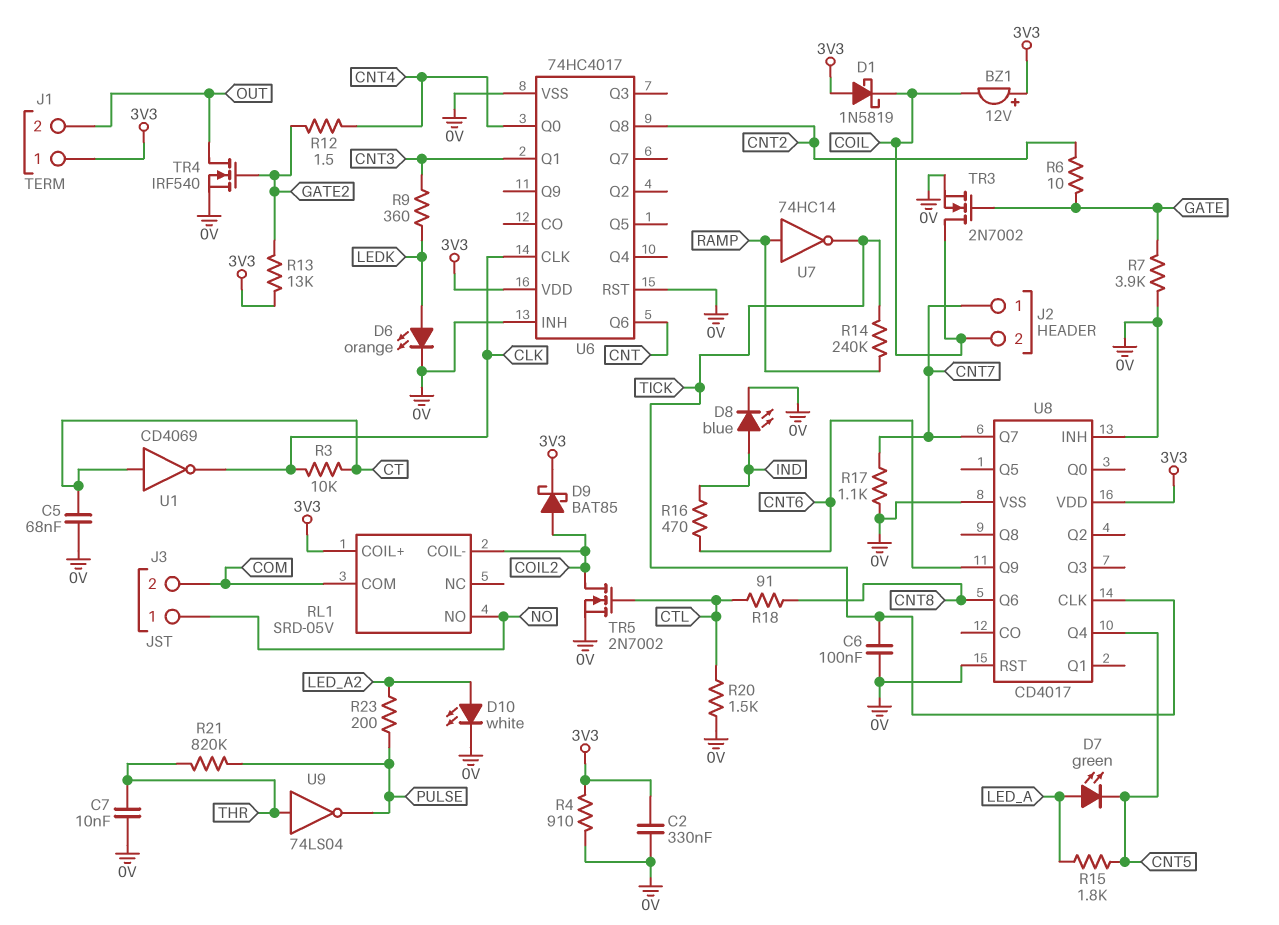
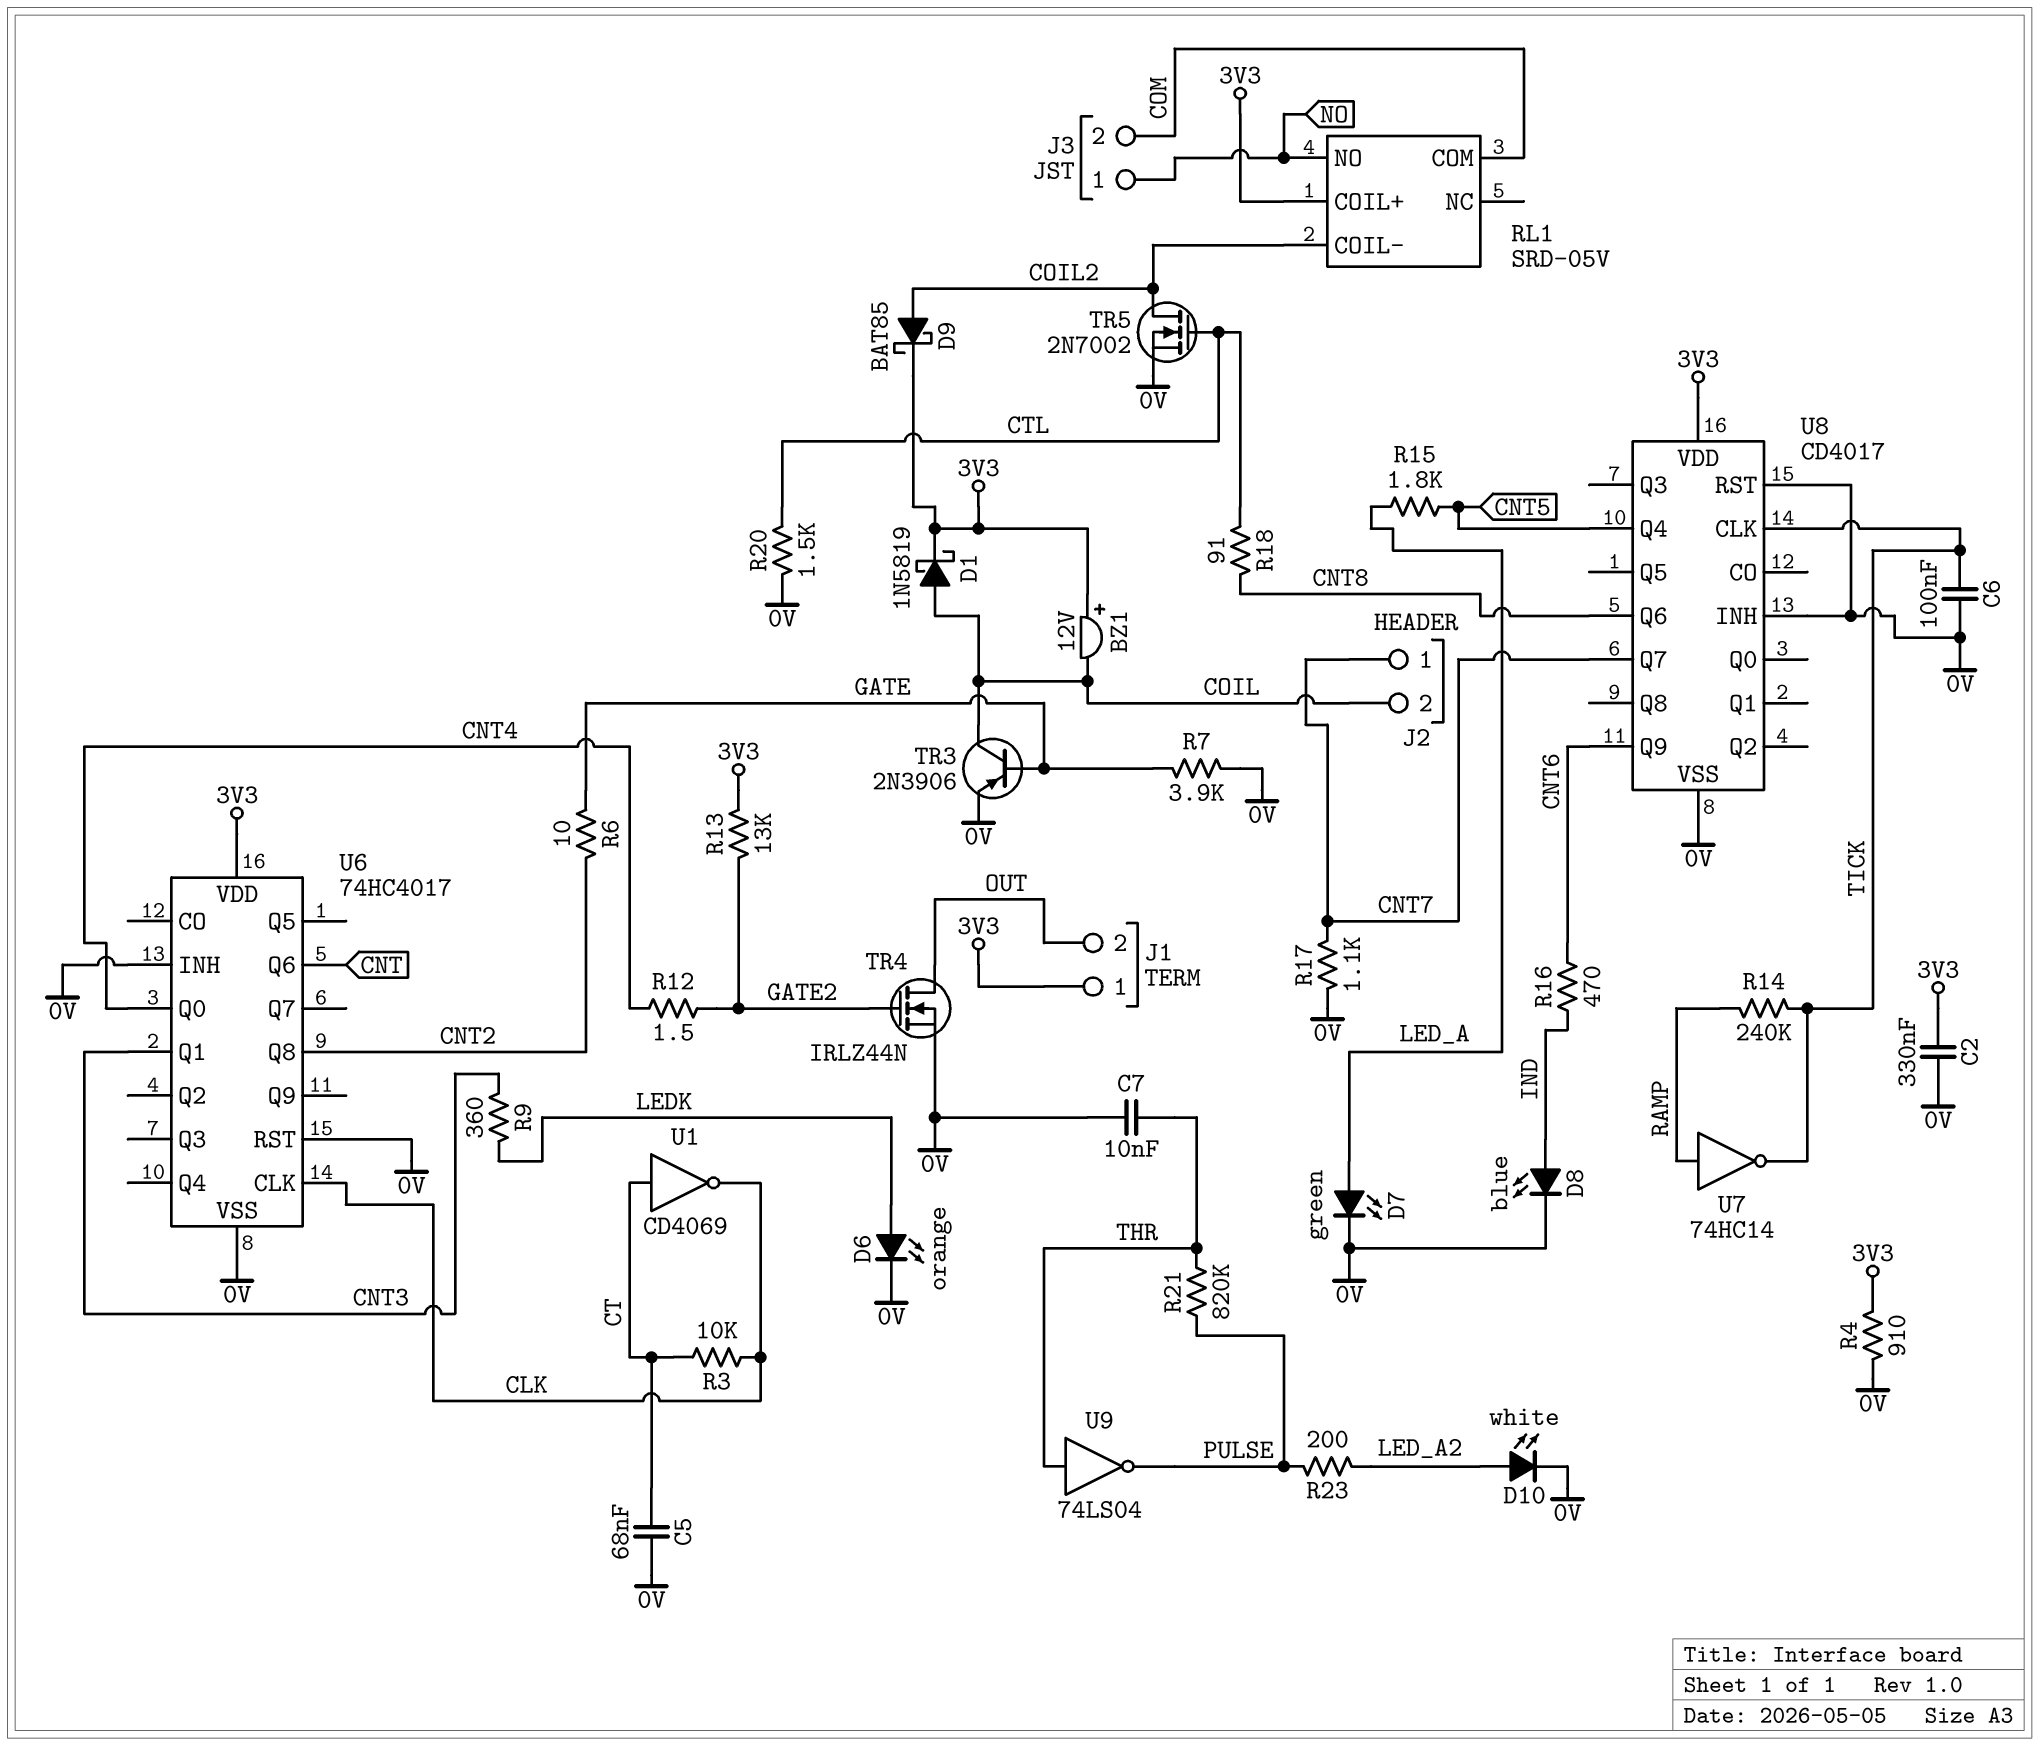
D1: schottky 1N5819 (A 3V3, K COIL) -> schottky 1N5819 (A COIL, K 3V3)
D7: LED green (A LED_A, K CNT5) -> LED green (A LED_A, K 0V)
TR3: NMOS 2N7002 (G GATE, D COIL, S 0V) -> PNP 2N3906 (B GATE, C COIL, E 0V)
TR4: NMOS IRF540 (G GATE2, D OUT, S 0V) -> NMOS IRLZ44N (G GATE2, D OUT, S 0V)

